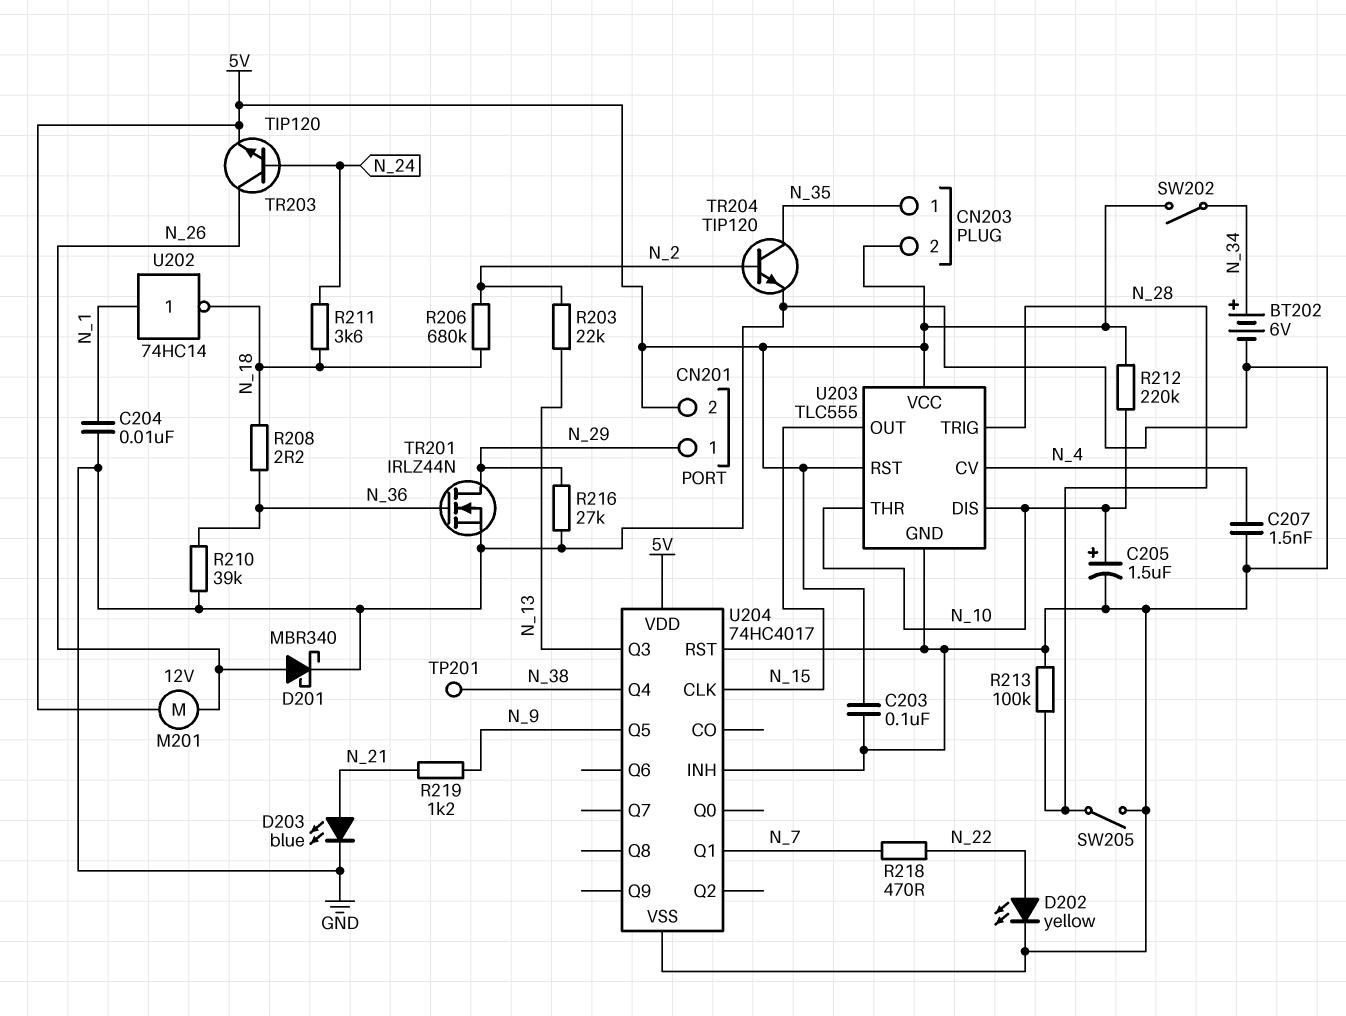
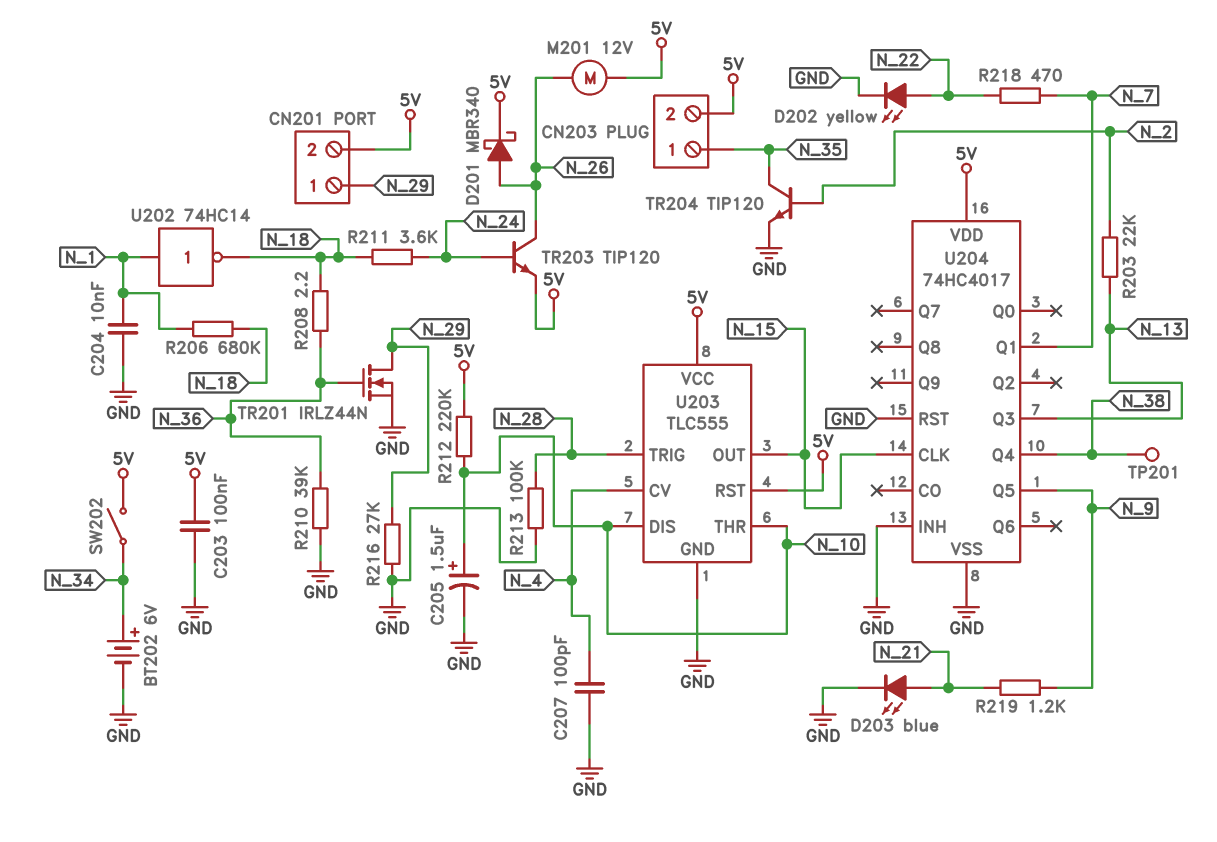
C207: 1.5nF (GND, N_4) -> 100pF (GND, N_4)
D201: schottky MBR340 (A N_26, K GND) -> schottky MBR340 (A N_26, K 5V)
R206: 680k (N_2, N_18) -> 680k (N_1, N_18)
SW205: switch (GND, N_28) -> none

